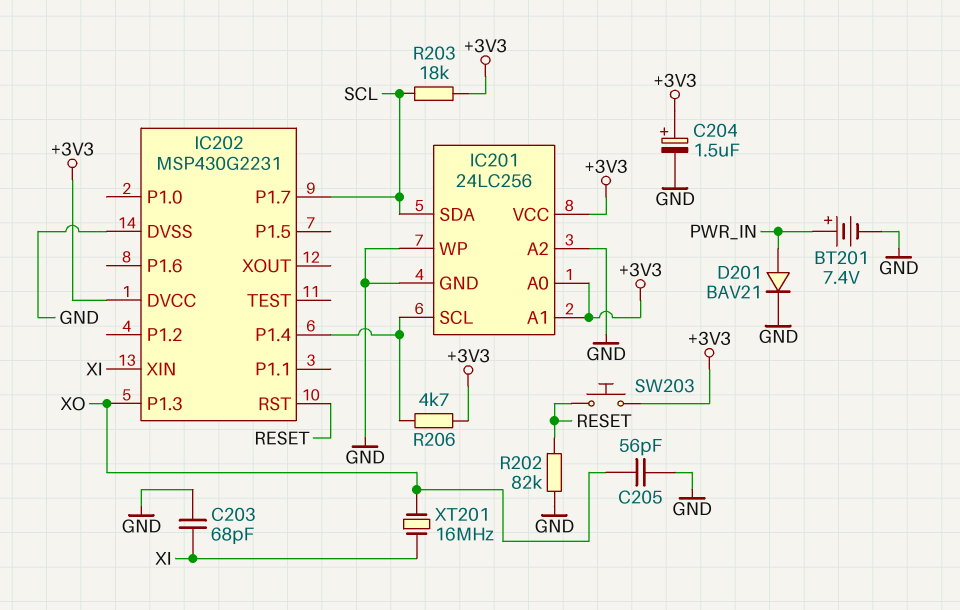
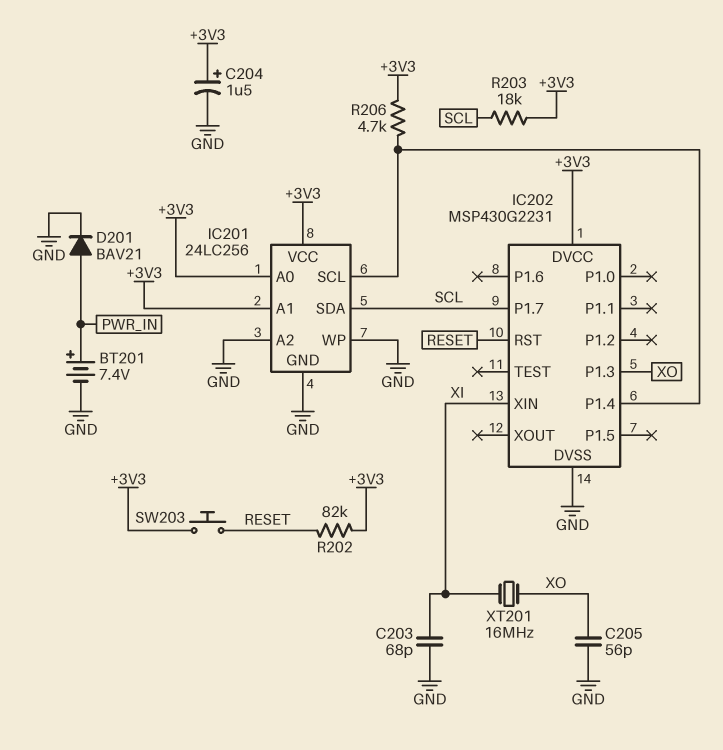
R202: 82k (GND, RESET) -> 82k (+3V3, RESET)

